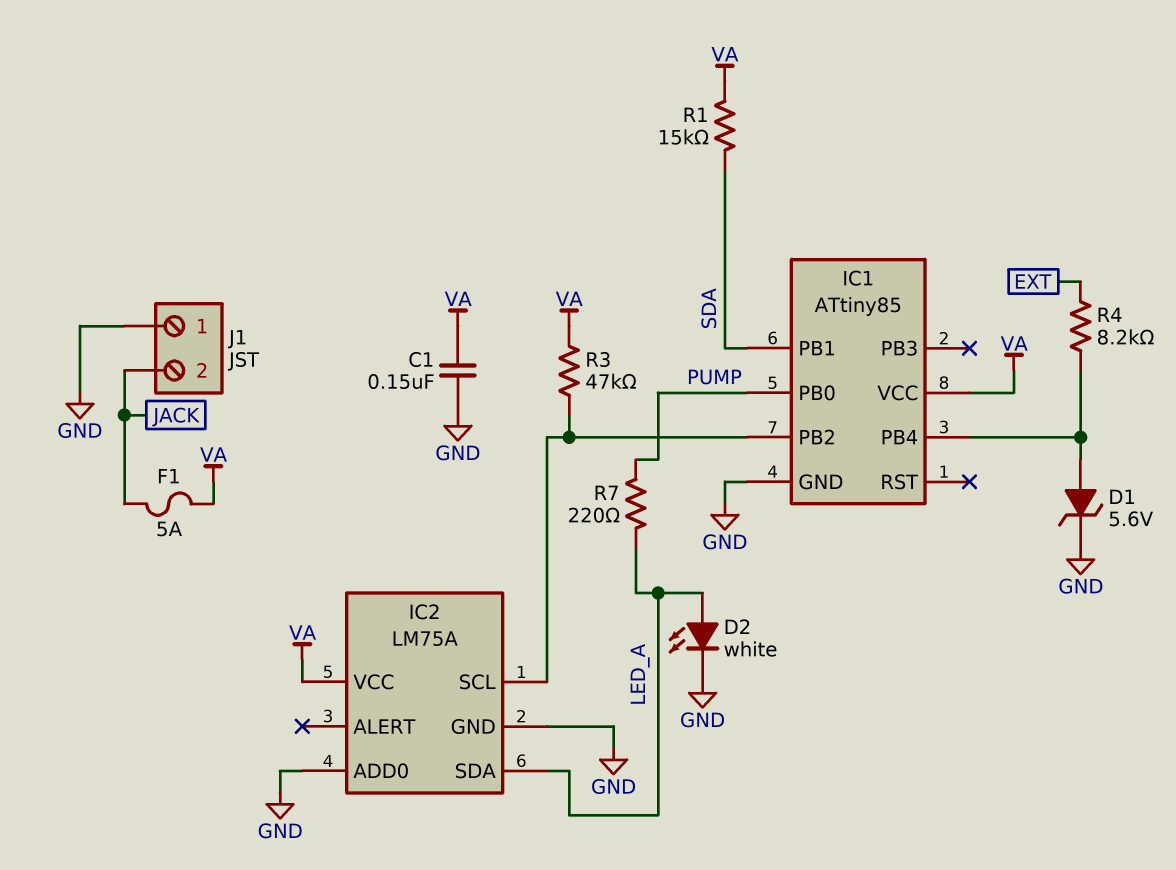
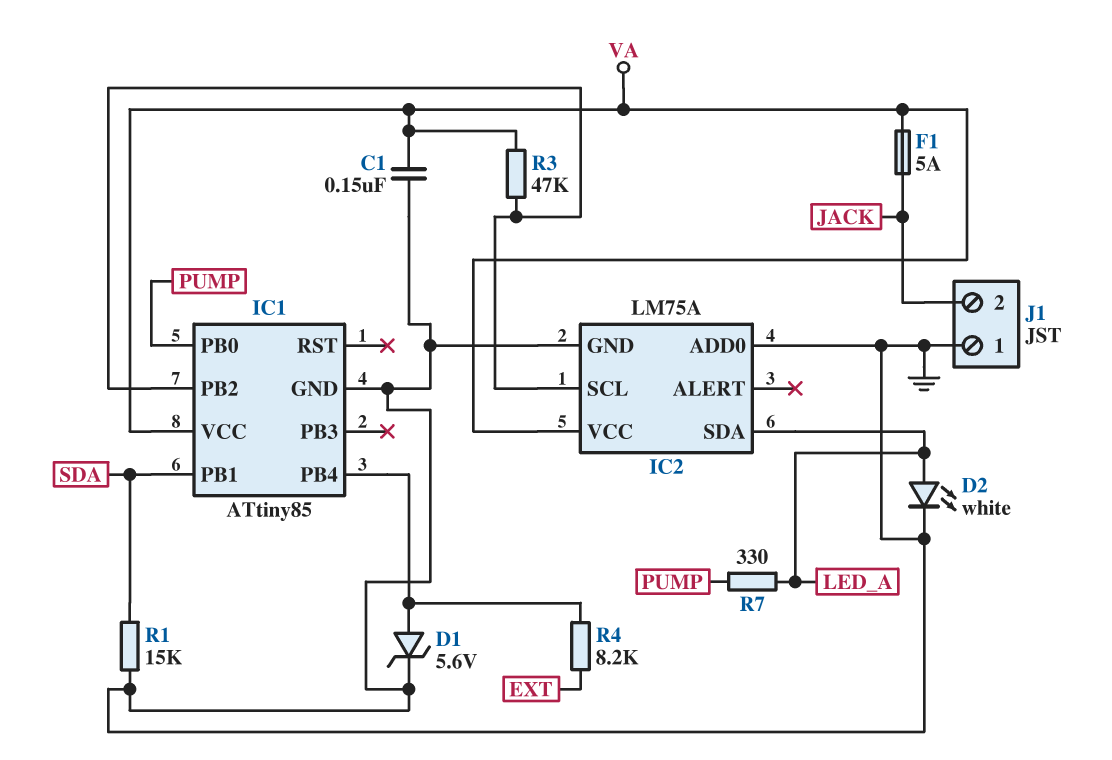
R1: 15k (SDA, VA) -> 15k (GND, SDA)
R7: 220 (LED_A, PUMP) -> 330 (LED_A, PUMP)

